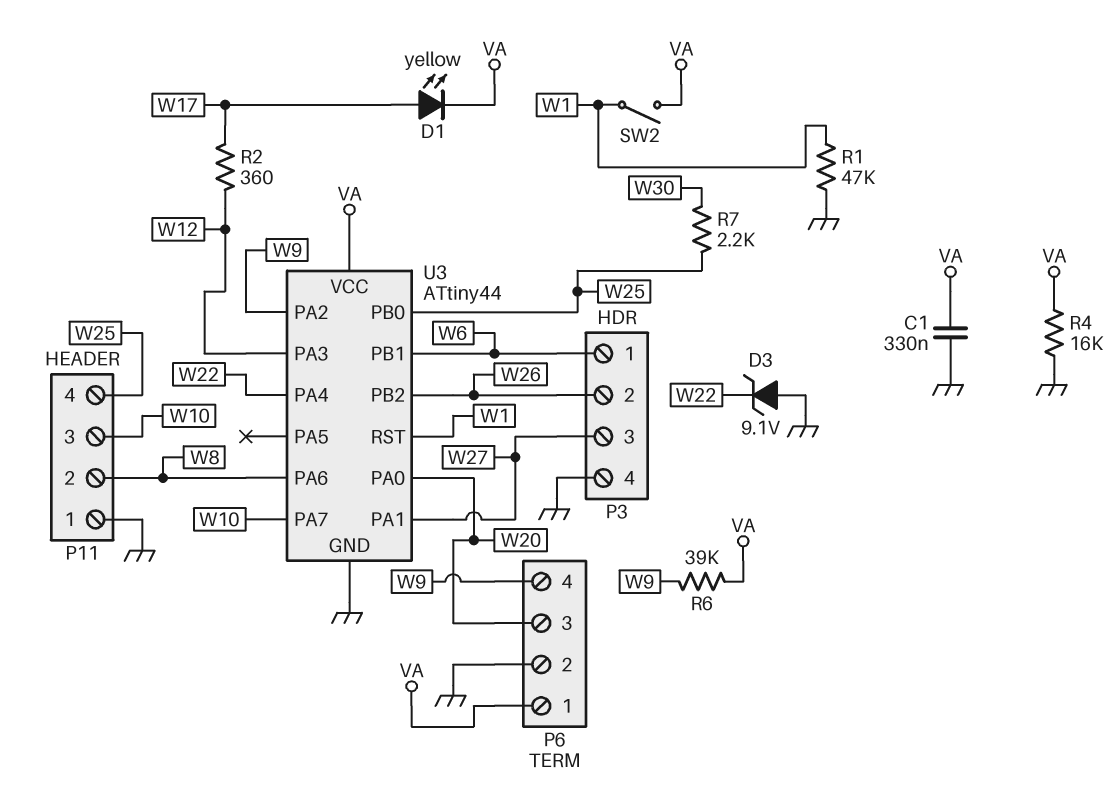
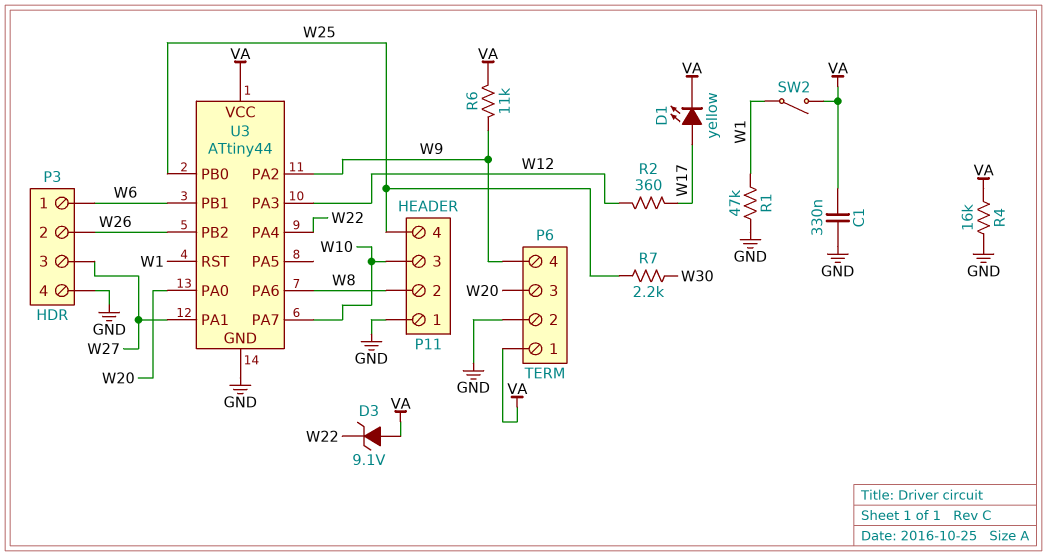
D3: zener 9.1V (A GND, K W22) -> zener 9.1V (A VA, K W22)
R6: 39k (VA, W9) -> 11k (VA, W9)

